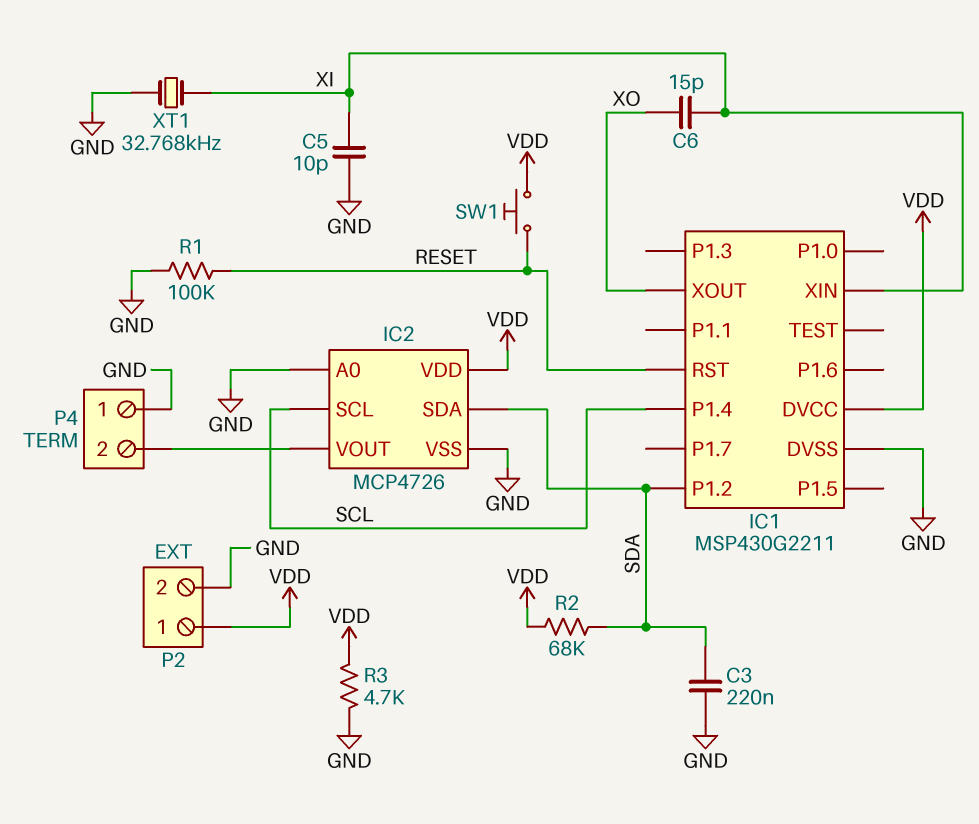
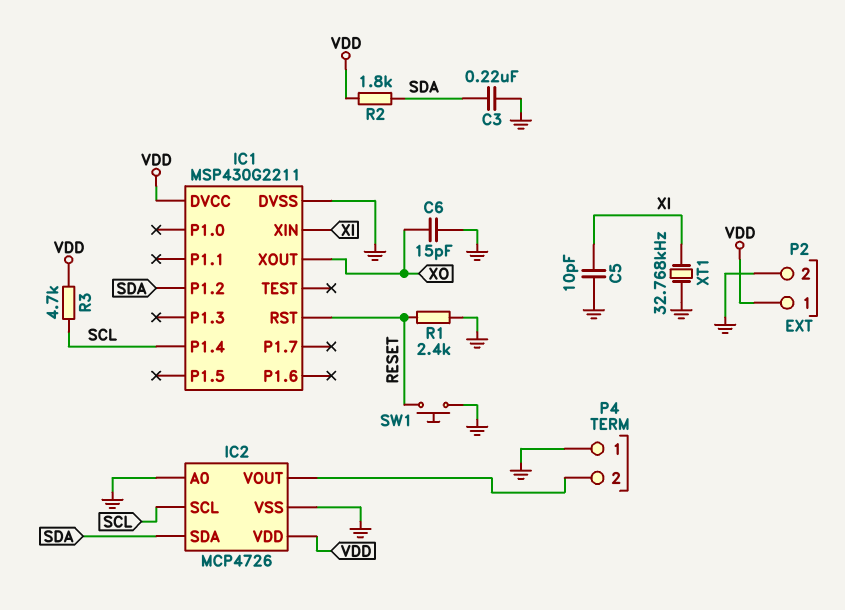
C6: 15pF (XI, XO) -> 15pF (GND, XO)
R1: 100k (GND, RESET) -> 2.4k (GND, RESET)
R2: 68k (SDA, VDD) -> 1.8k (SDA, VDD)
R3: 4.7k (GND, VDD) -> 4.7k (SCL, VDD)
SW1: button (RESET, VDD) -> button (GND, RESET)

